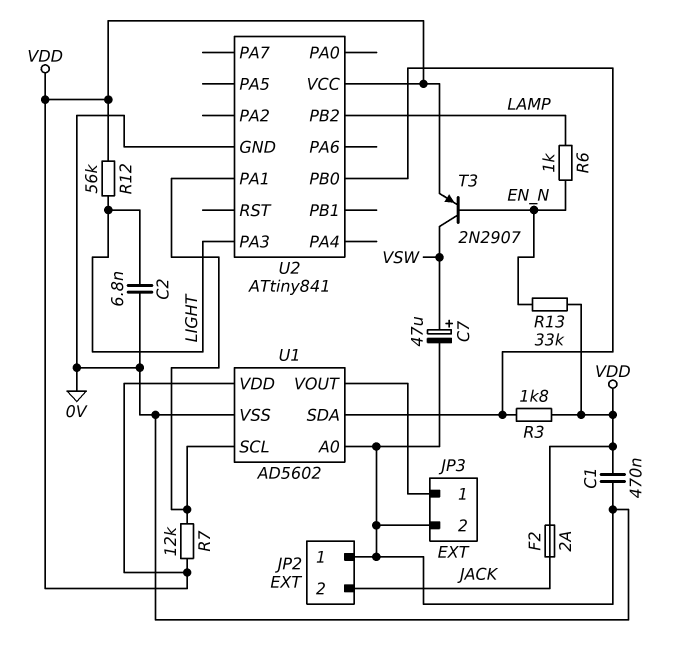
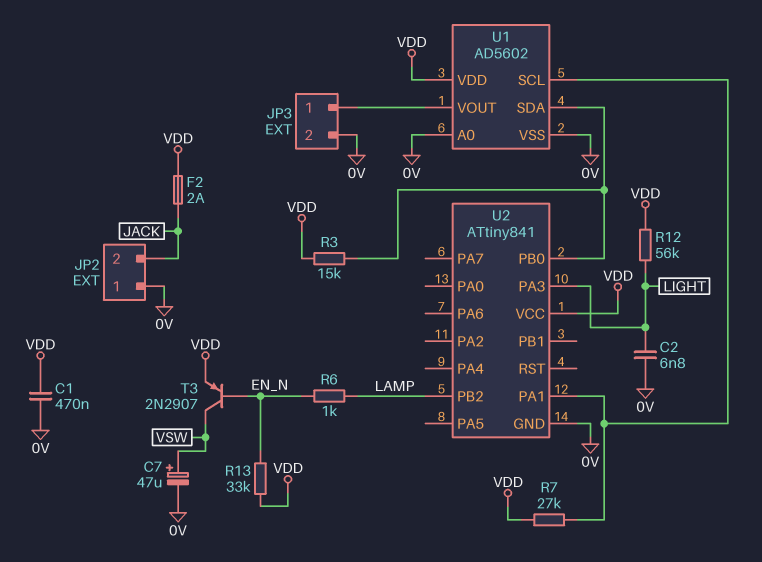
R3: 1.8k (U1/SDA, VDD) -> 15k (U1/SDA, VDD)
R7: 12k (U1/SCL, VDD) -> 27k (U1/SCL, VDD)

